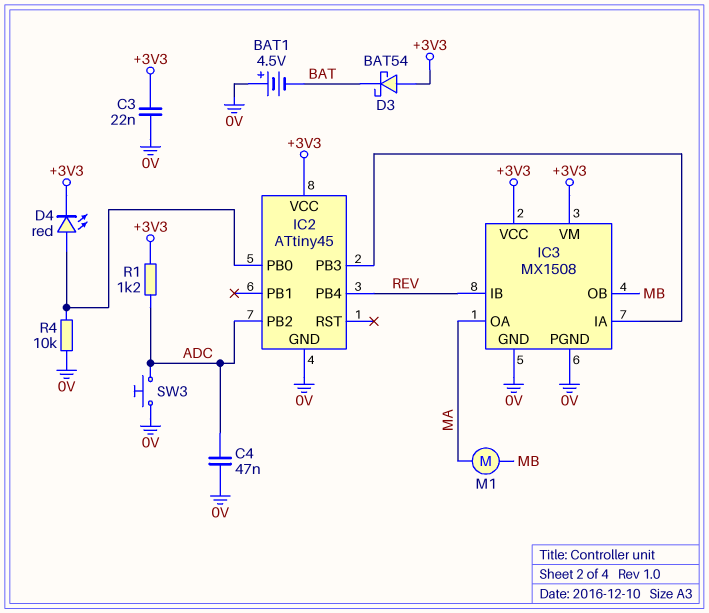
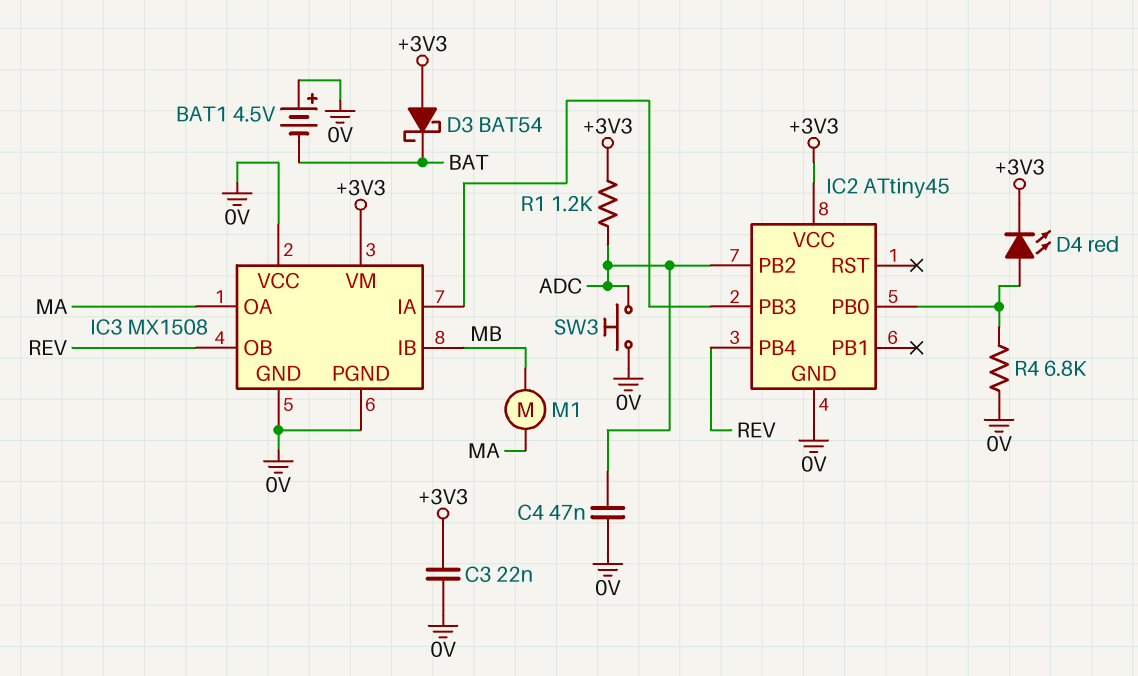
IC3 pin IB: REV -> MB
IC3 pin OB: MB -> REV
IC3 pin VCC: +3V3 -> 0V
R4: 10k (0V, IC2/PB0) -> 6.8k (0V, IC2/PB0)

